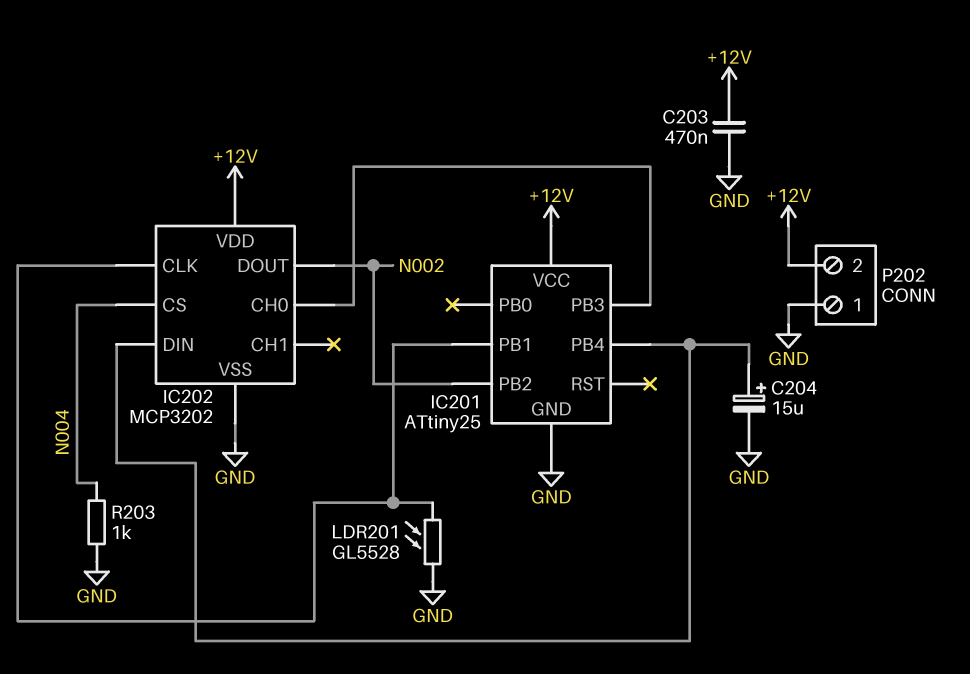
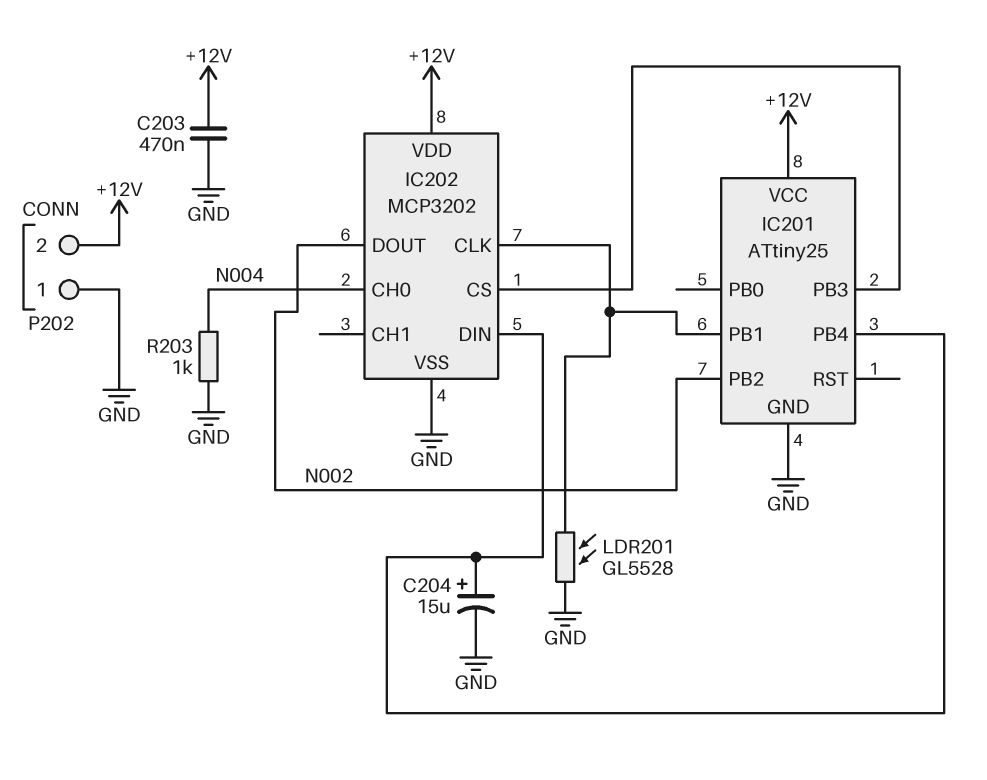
IC202 pin CH0: IC201/PB3 -> N004
IC202 pin CS: N004 -> IC201/PB3

